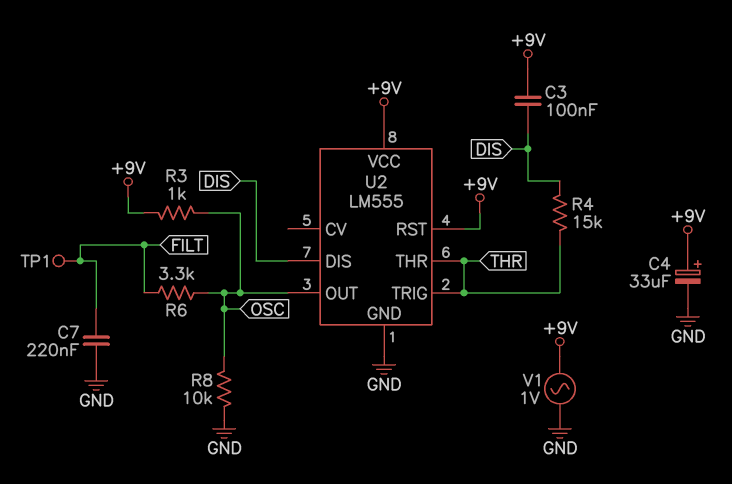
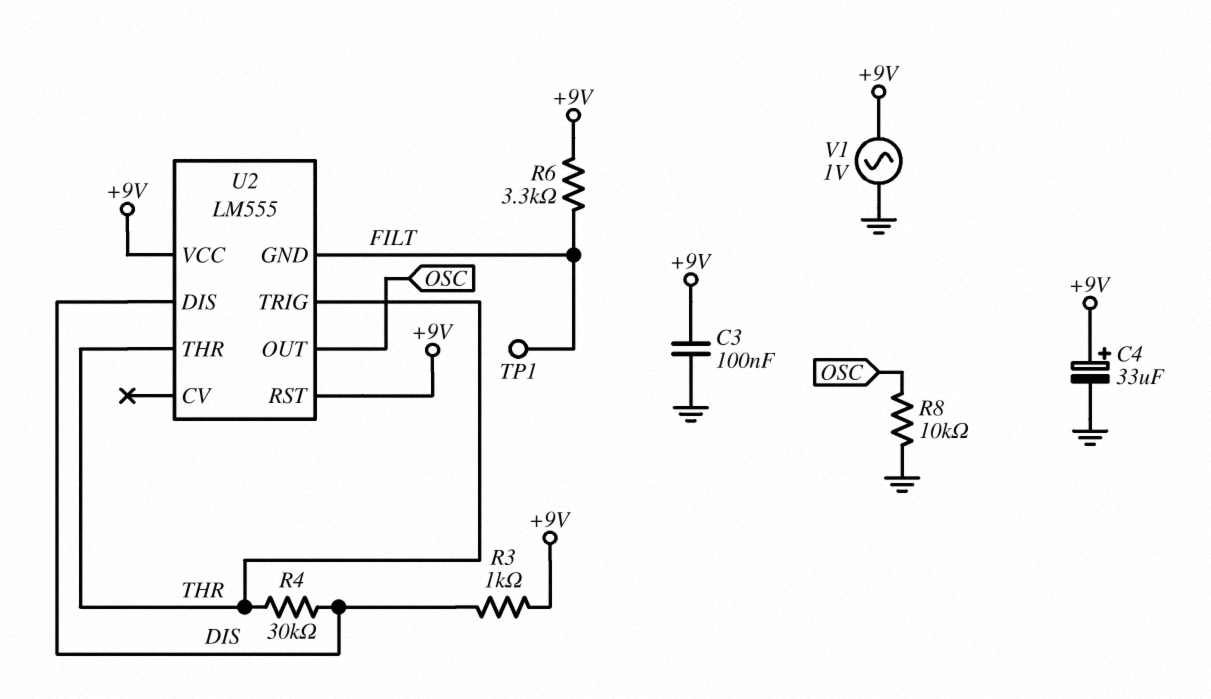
C3: 100nF (+9V, DIS) -> 100nF (+9V, GND)
C7: 220nF (FILT, GND) -> none
R3: 1k (+9V, OSC) -> 1k (+9V, DIS)
R4: 15k (DIS, THR) -> 30k (DIS, THR)
R6: 3.3k (FILT, OSC) -> 3.3k (+9V, FILT)
U2 pin GND: GND -> FILT

